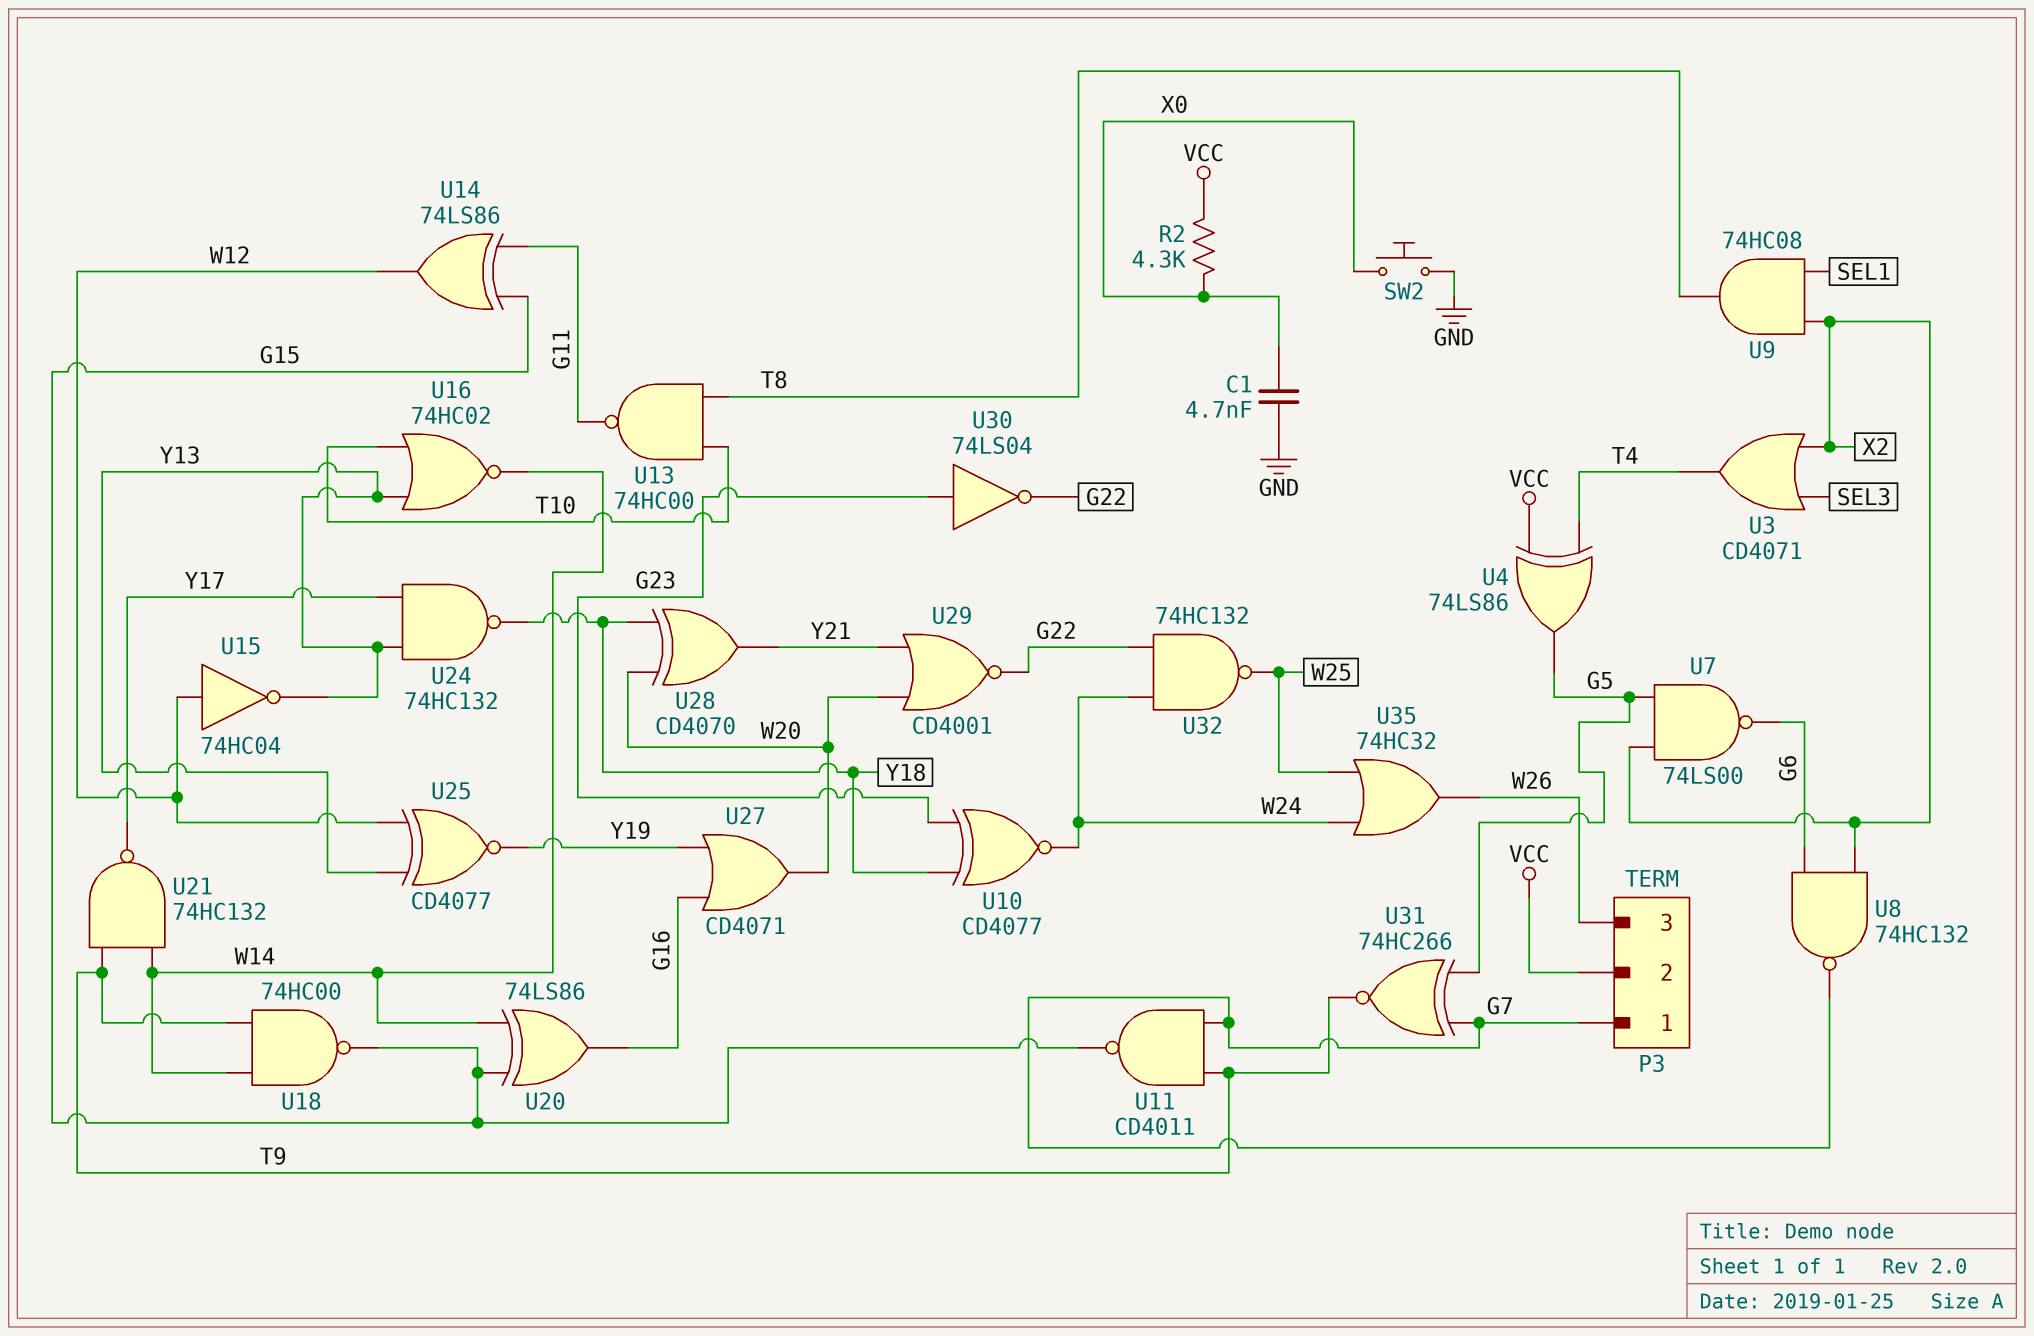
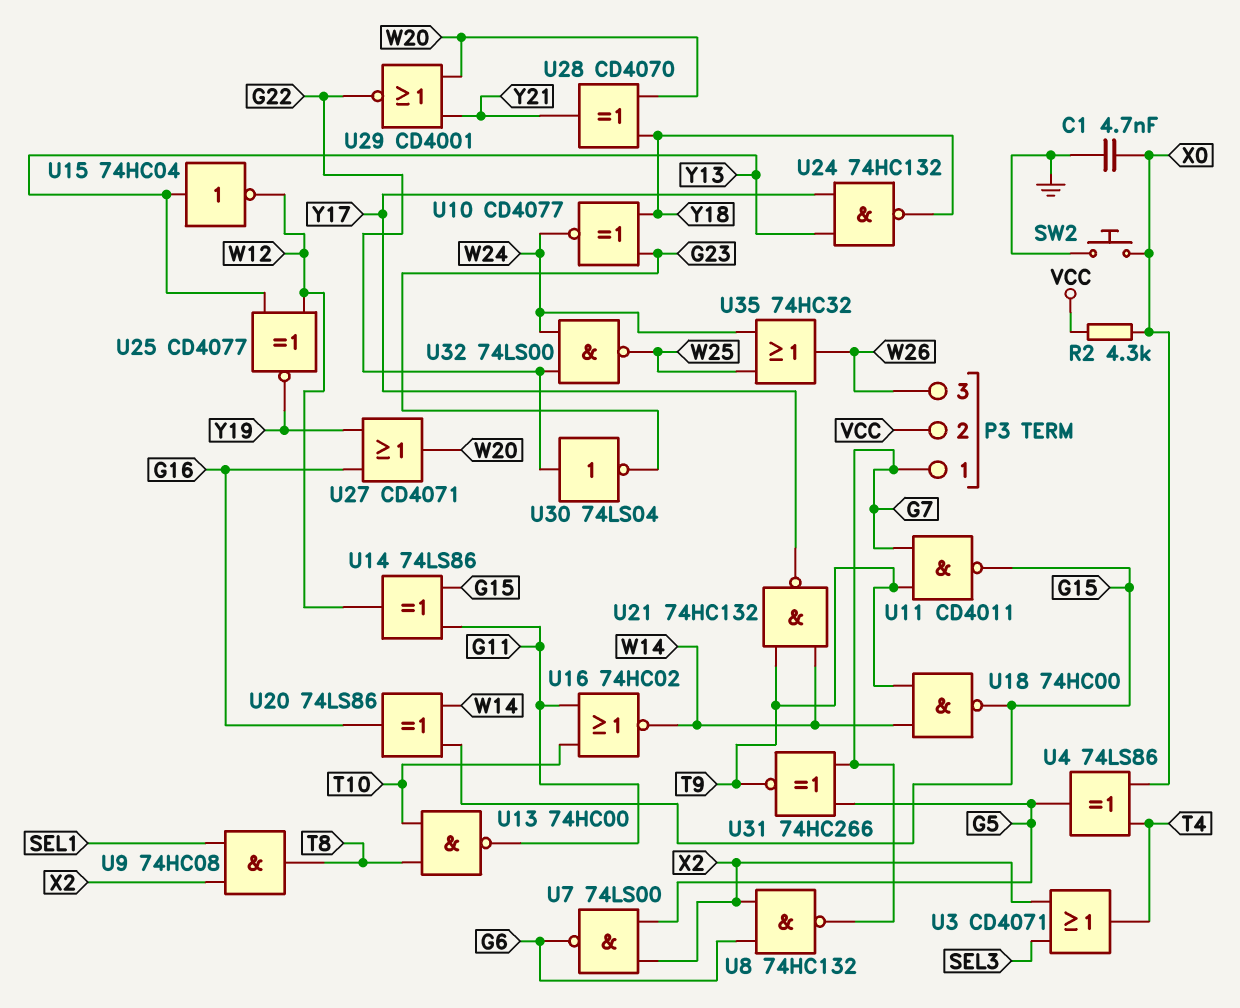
U4: XOR 74LS86 (in T4, in VCC, out G5) -> XOR 74LS86 (in T4, in X0, out G5)
U15: NOT 74HC04 (in W12, out Y13) -> NOT 74HC04 (in Y13, out W12)
U16: NOR 74HC02 (in T10, in Y13, out W14) -> NOR 74HC02 (in G11, in T10, out W14)
U30: NOT 74LS04 (in G23, out G22) -> NOT 74LS04 (in G22, out G23)
U32: NAND 74HC132 (in G22, in W24, out W25) -> NAND 74LS00 (in G22, in W24, out W25)

